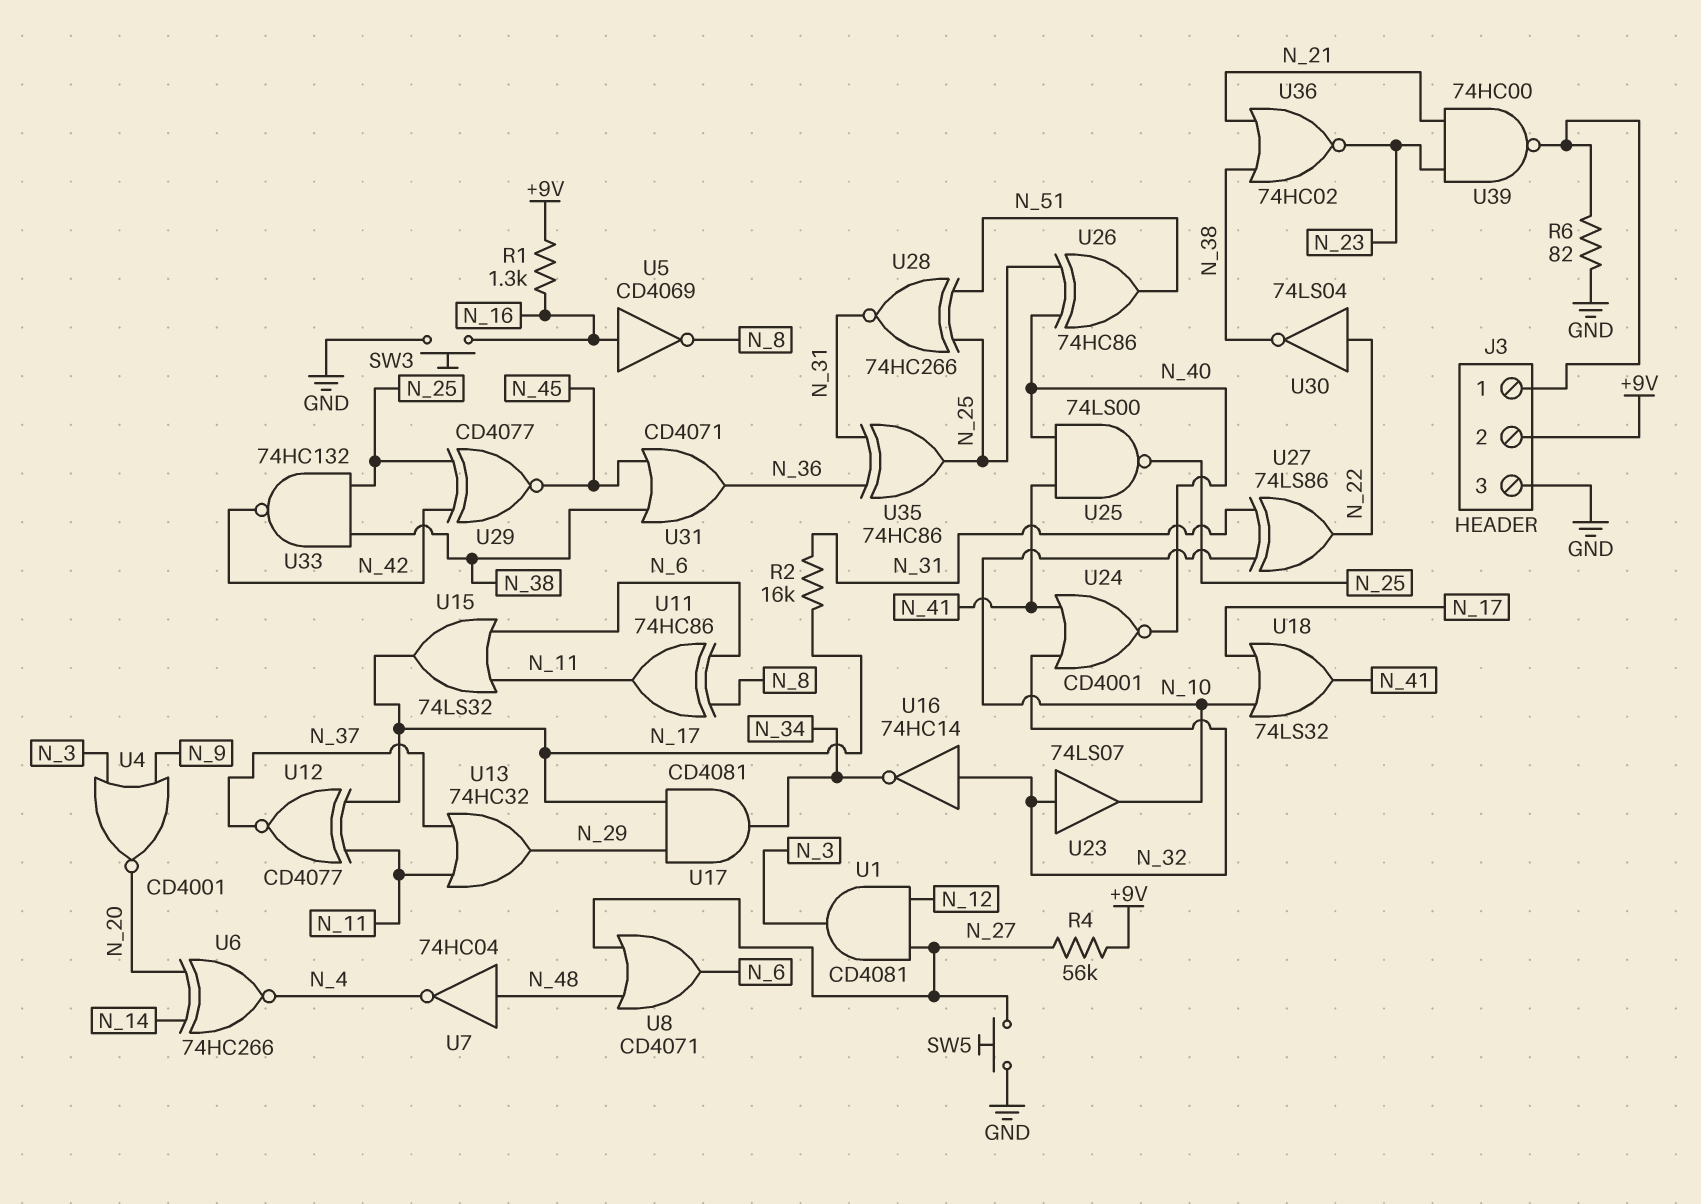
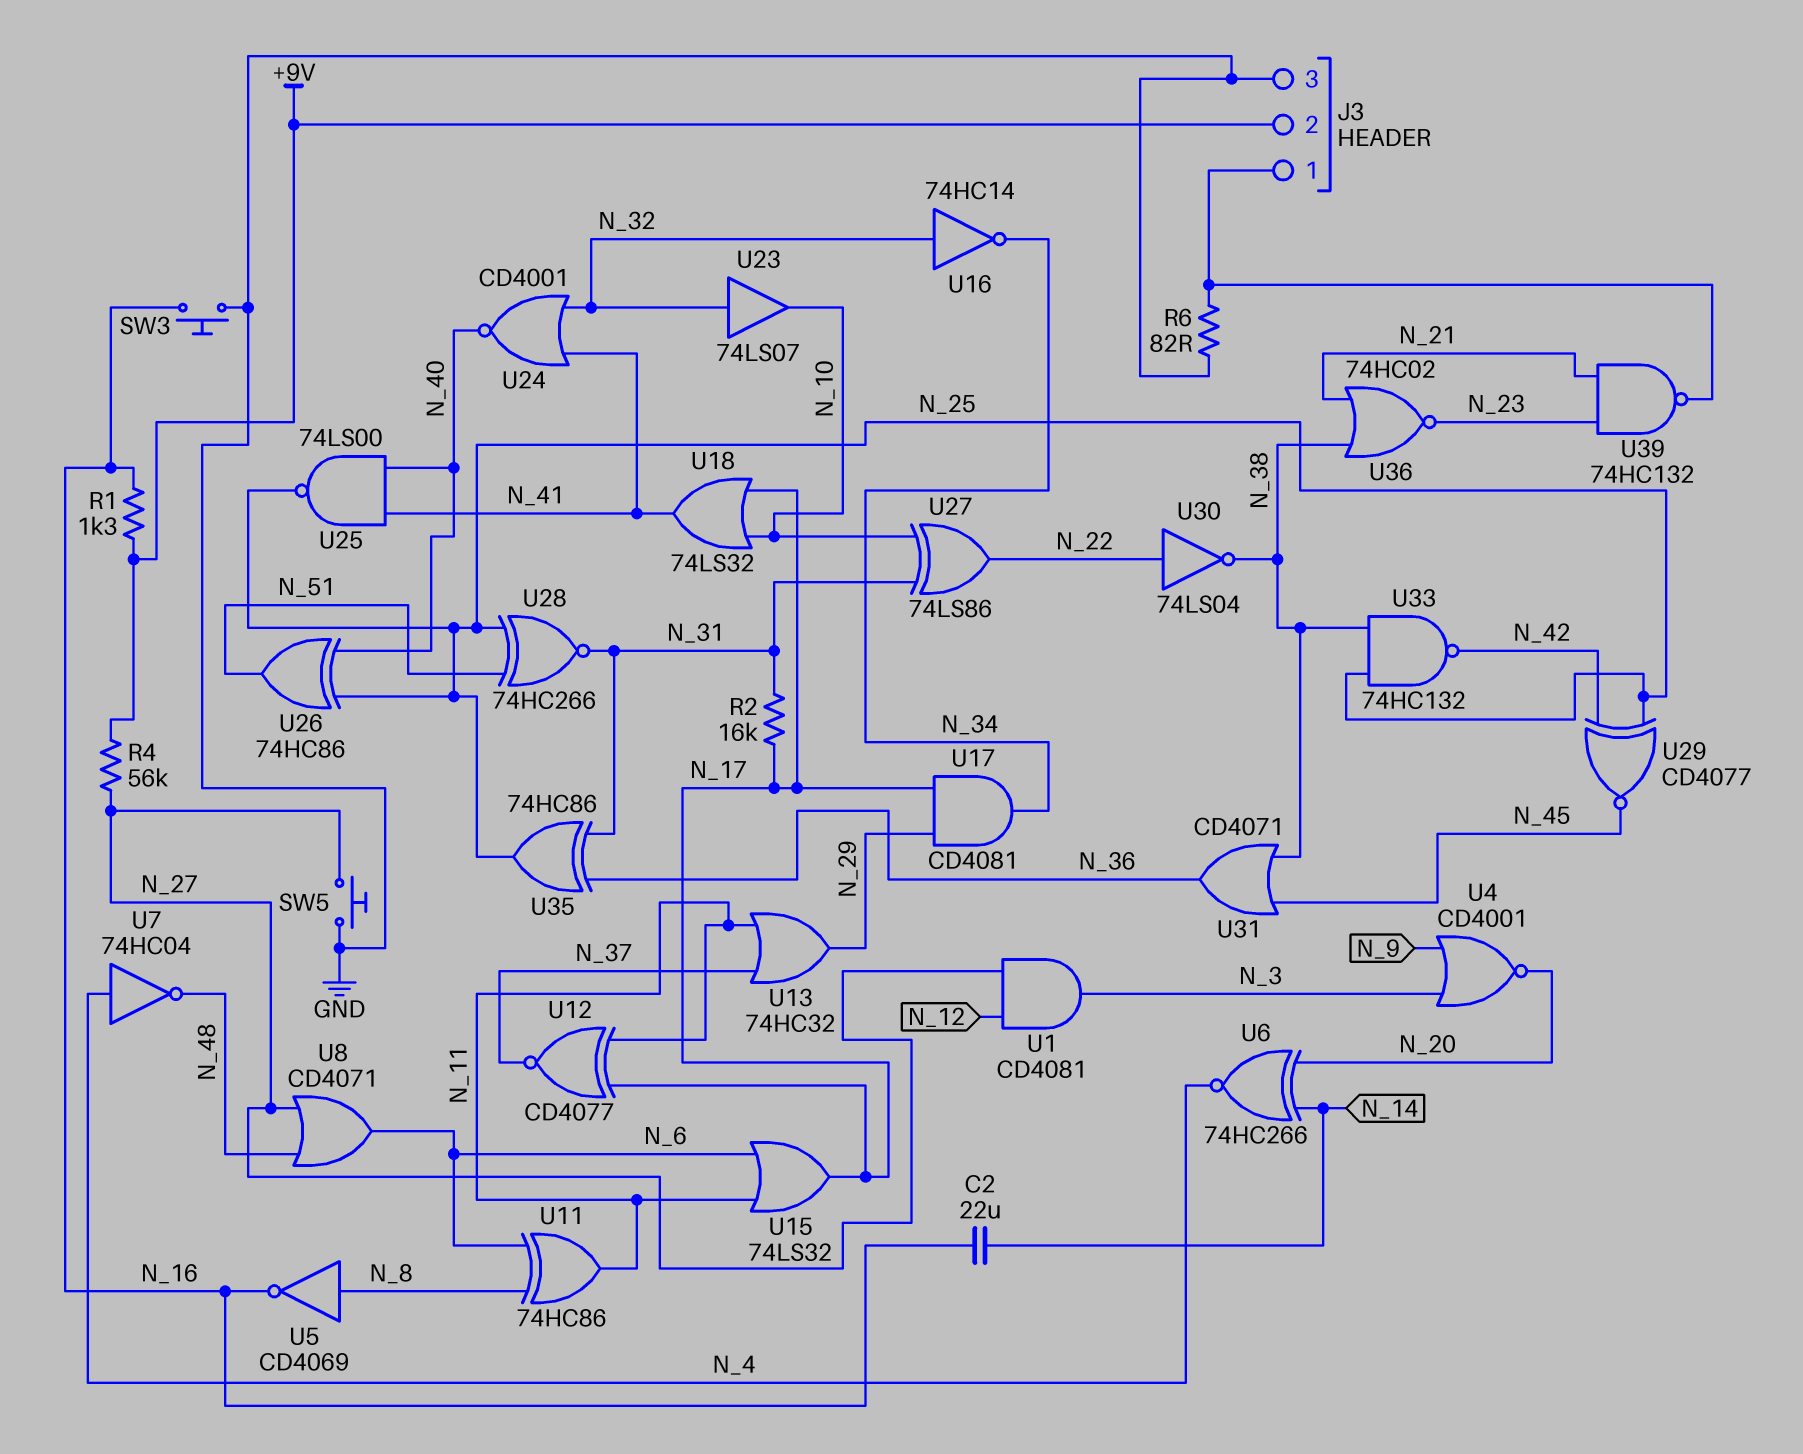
C2: none -> 22uF (N_14, N_16)
U5: NOT CD4069 (in N_16, out N_8) -> NOT CD4069 (in N_8, out N_16)
U7: NOT 74HC04 (in N_48, out N_4) -> NOT 74HC04 (in N_4, out N_48)
U39: NAND 74HC00 (in N_21, in N_23, out J3/1) -> NAND 74HC132 (in N_21, in N_23, out J3/1)

